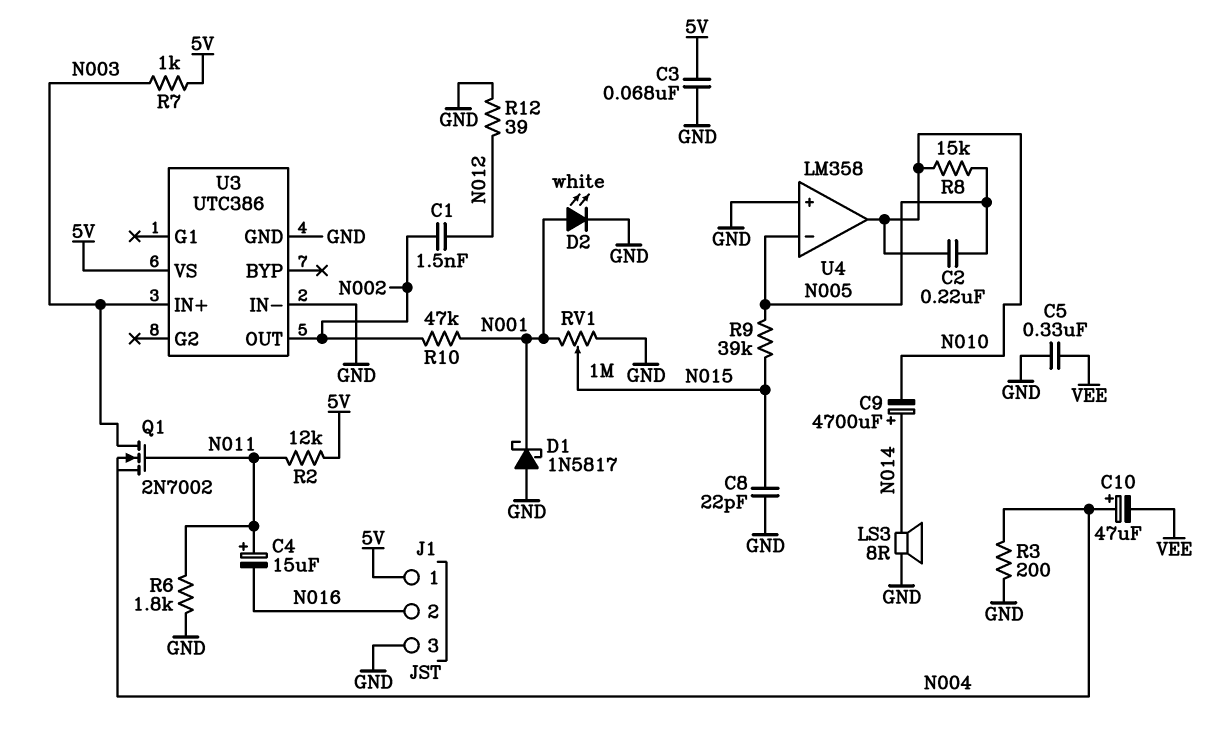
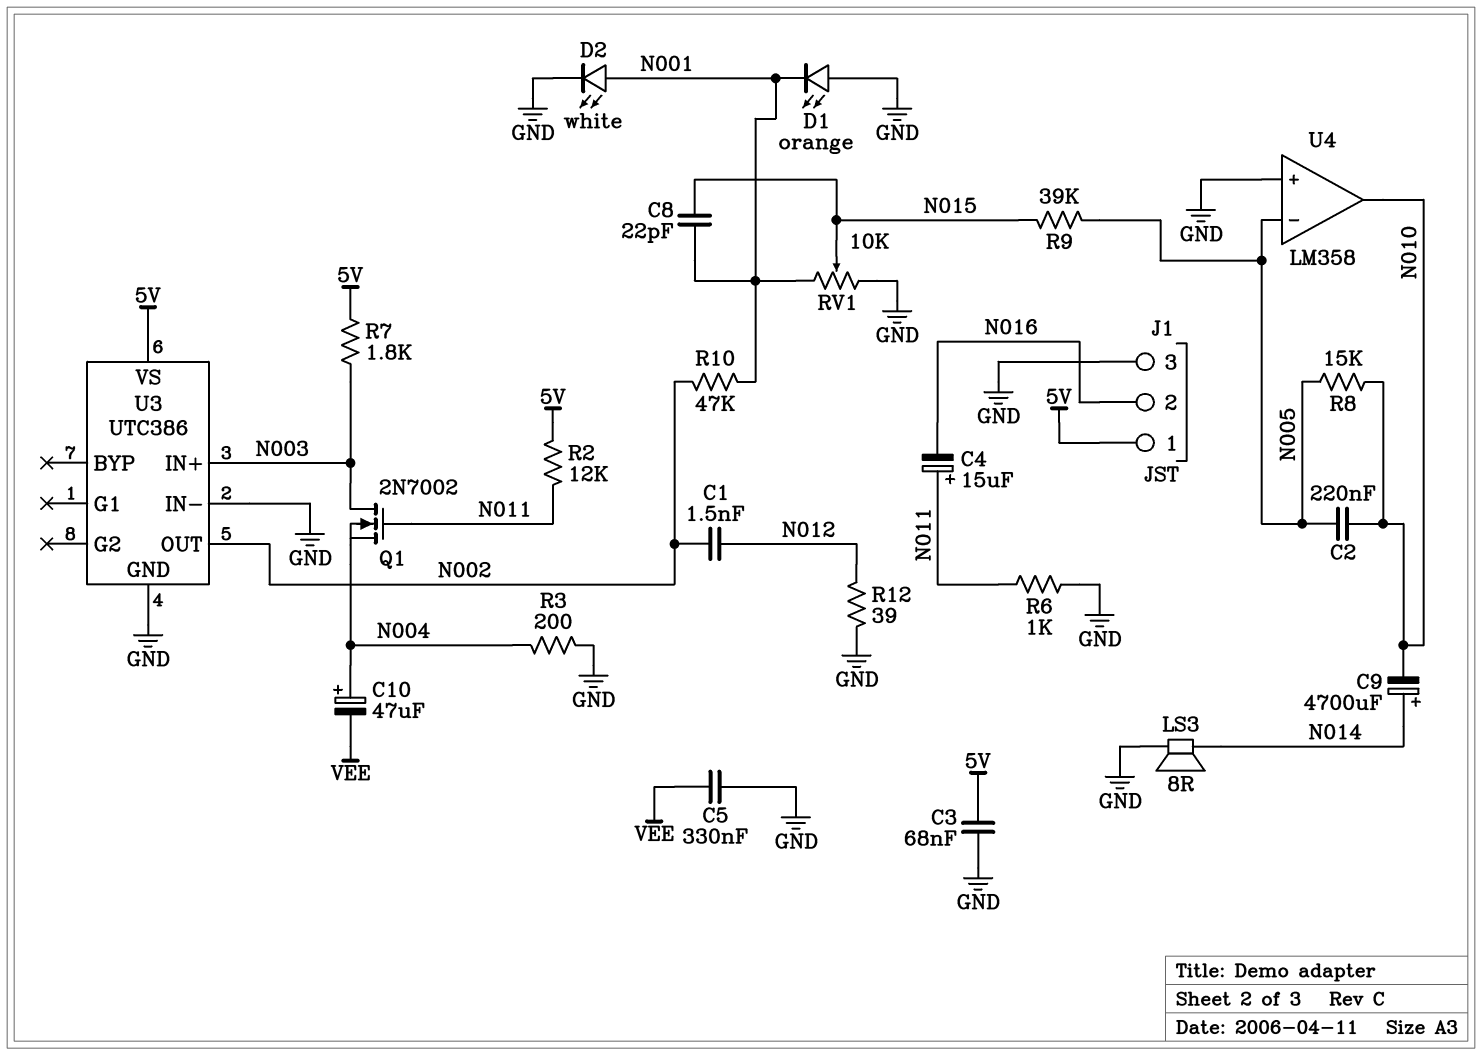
C8: 22pF (GND, N015) -> 22pF (N001, N015)
D1: schottky 1N5817 (A GND, K N001) -> LED orange (A GND, K N001)
R6: 1.8k (GND, N011) -> 1k (GND, N011)
R7: 1k (5V, N003) -> 1.8k (5V, N003)
RV1: 1M (GND, N001, wiper N015) -> 10k (GND, N001, wiper N015)

